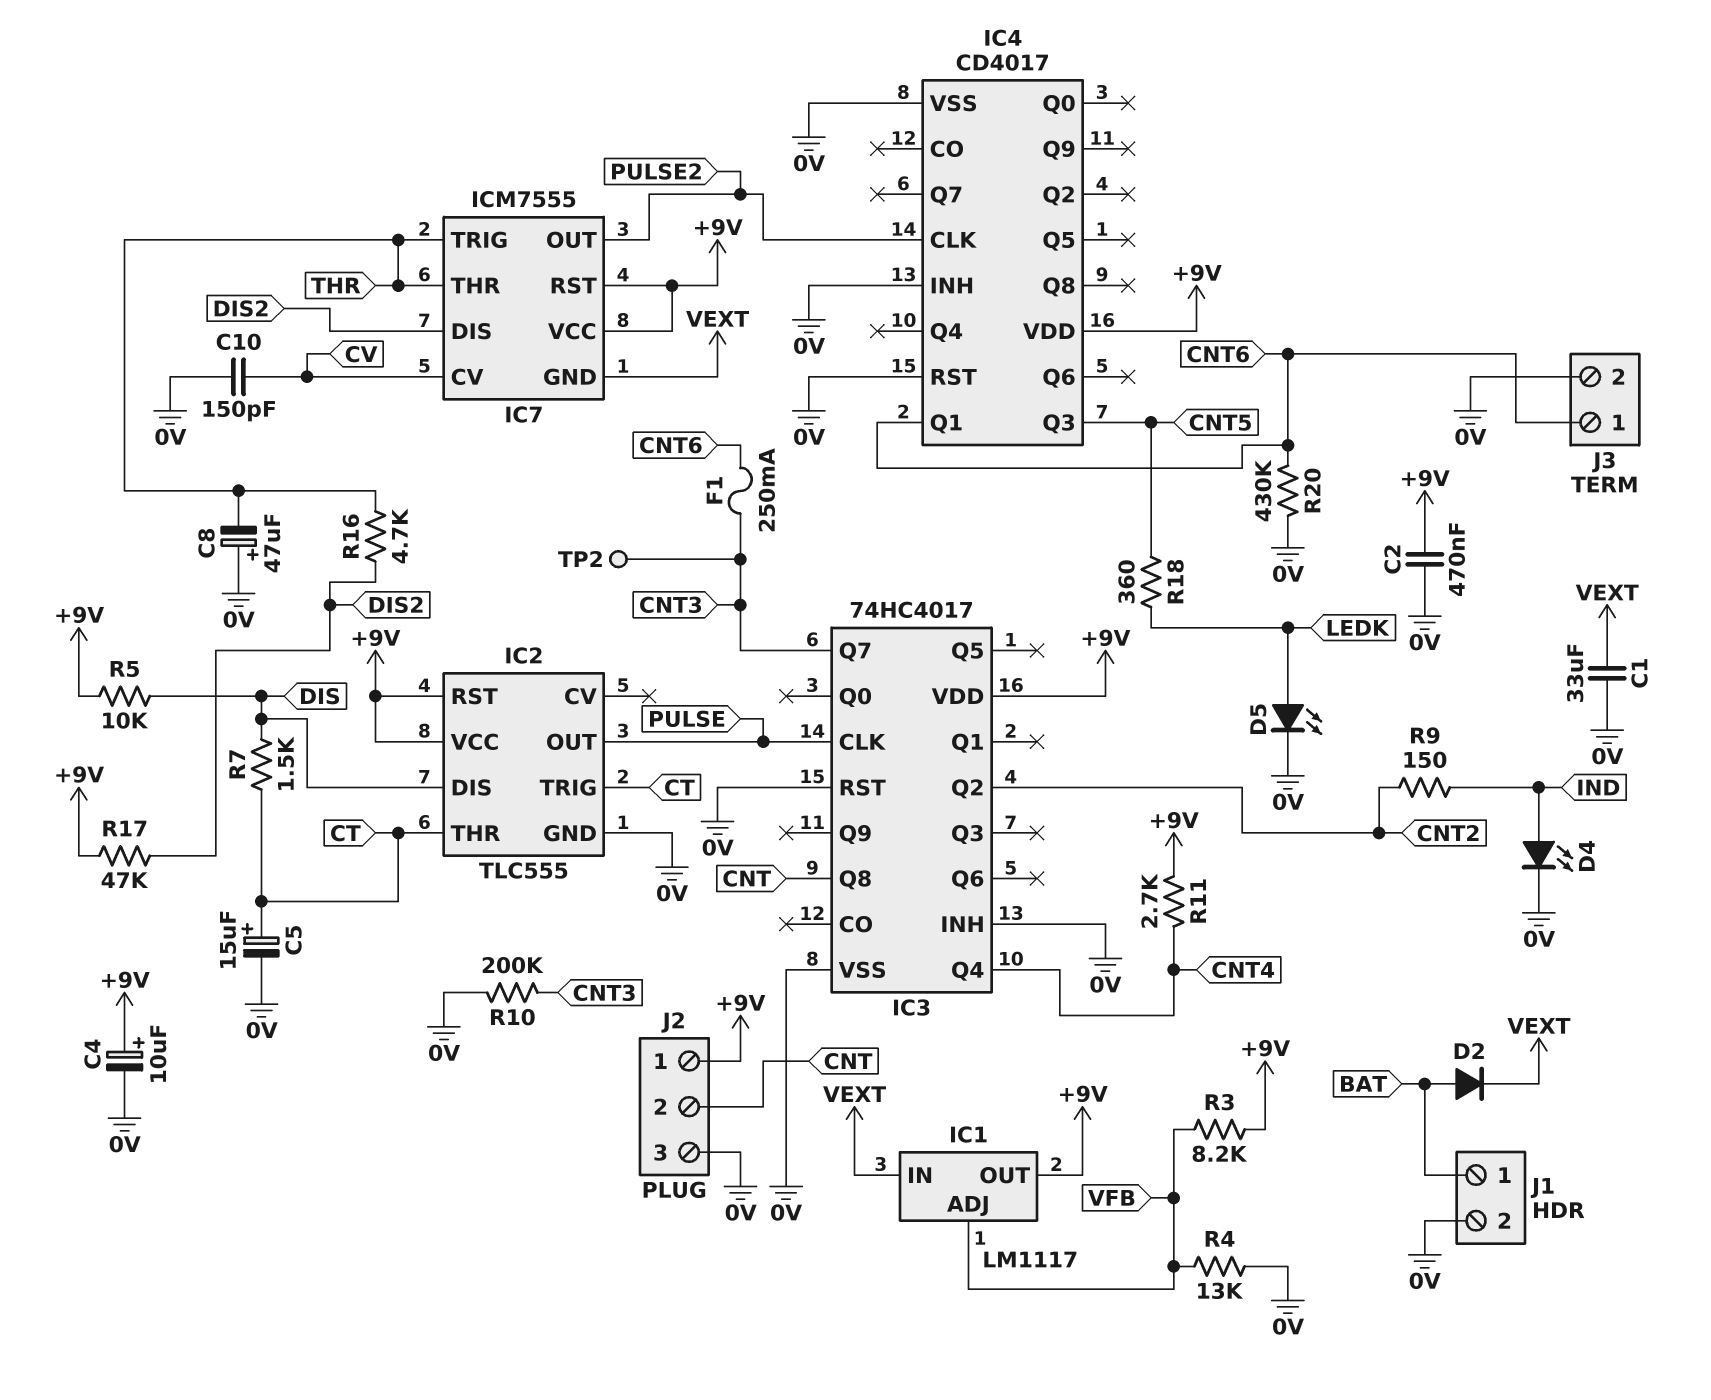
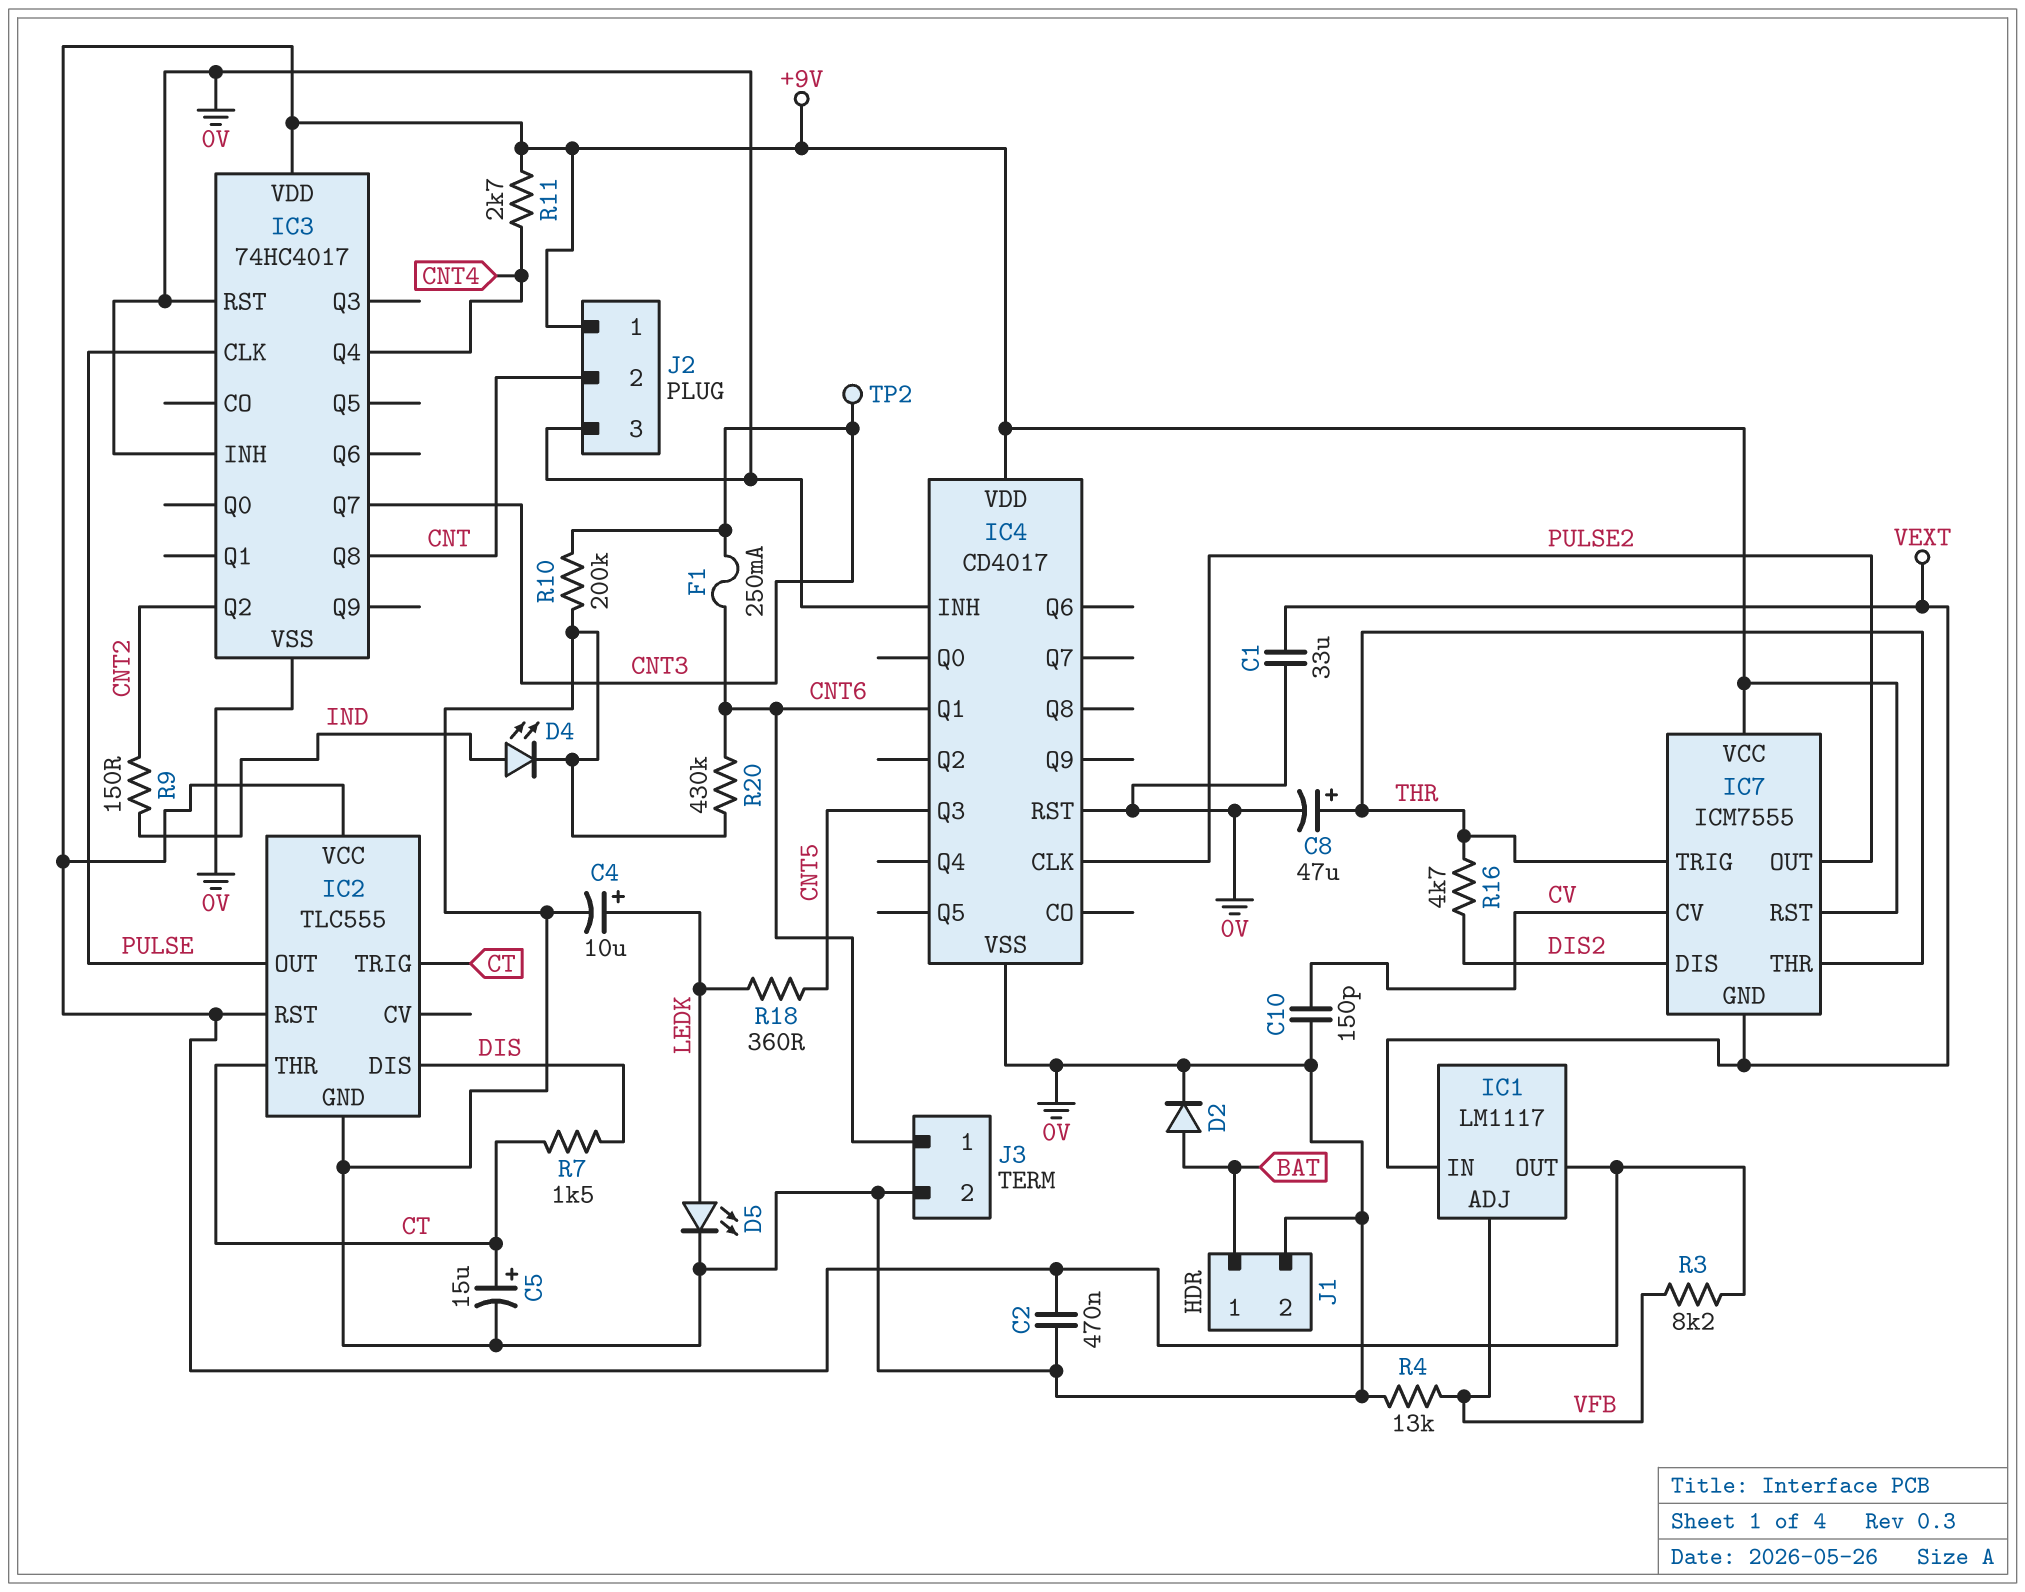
C4: 10uF (plus +9V, minus 0V) -> 10uF (plus LEDK, minus 0V)
C8: 47uF (plus 0V, minus THR) -> 47uF (plus THR, minus 0V)
D2: diode (A BAT, K VEXT) -> diode (A BAT, K 0V)
R5: 10k (+9V, DIS) -> none
R17: 47k (+9V, DIS2) -> none

